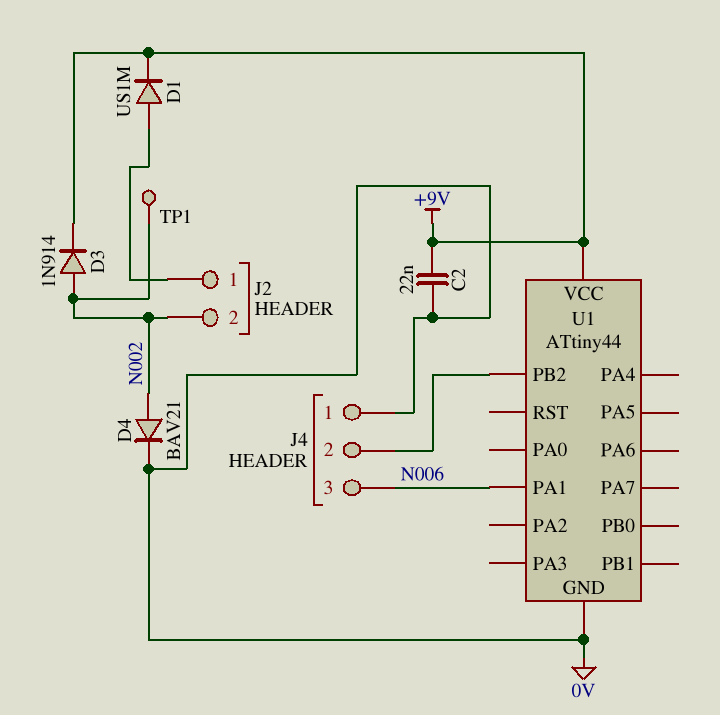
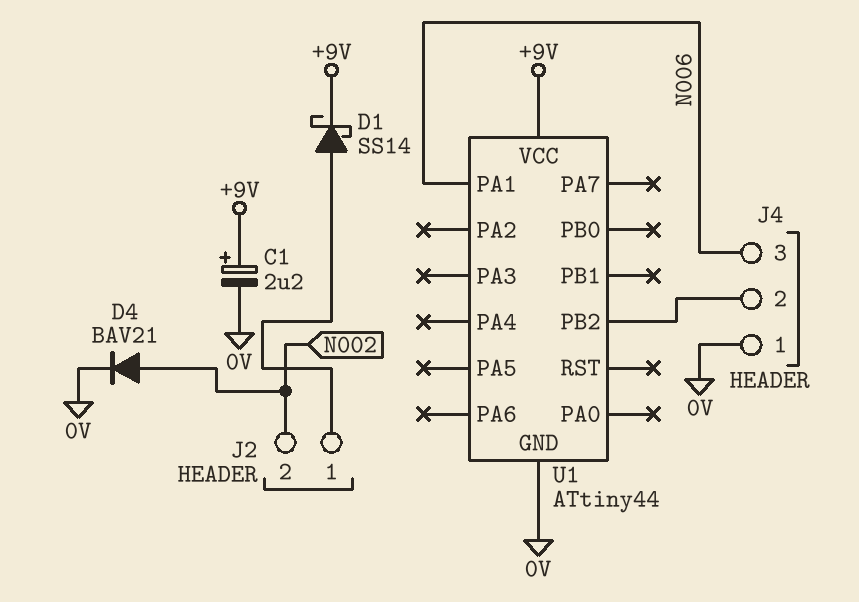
C1: none -> 2.2uF (plus +9V, minus 0V)
C2: 22nF (+9V, 0V) -> none
D1: diode US1M (A J2/1, K +9V) -> schottky SS14 (A J2/1, K +9V)
D3: diode 1N914 (A N002, K +9V) -> none
TP1: test point (N002) -> none

